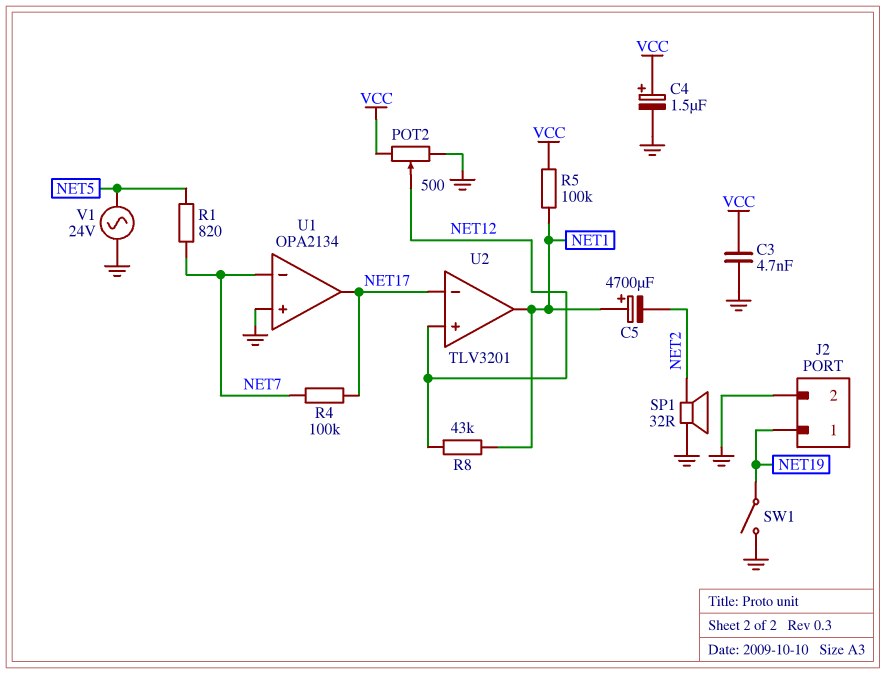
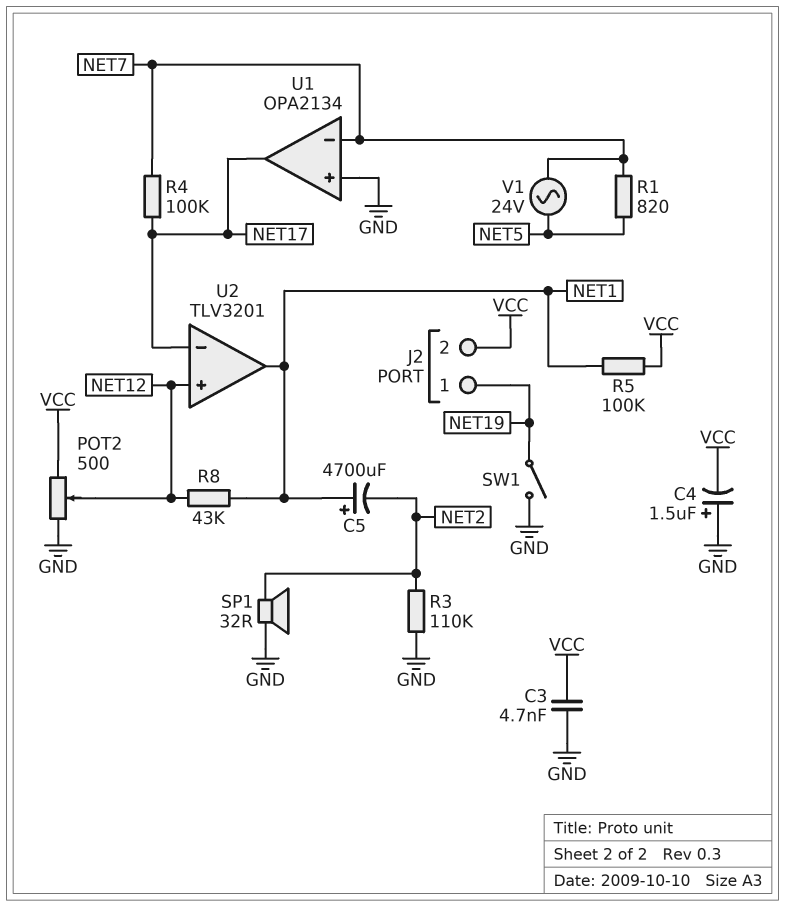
C4: 1.5uF (plus VCC, minus GND) -> 1.5uF (plus GND, minus VCC)
J2 pin 2: GND -> VCC
R3: none -> 110k (GND, NET2)
V1: AC 24V (GND, NET5) -> AC 24V (NET5, NET7)

